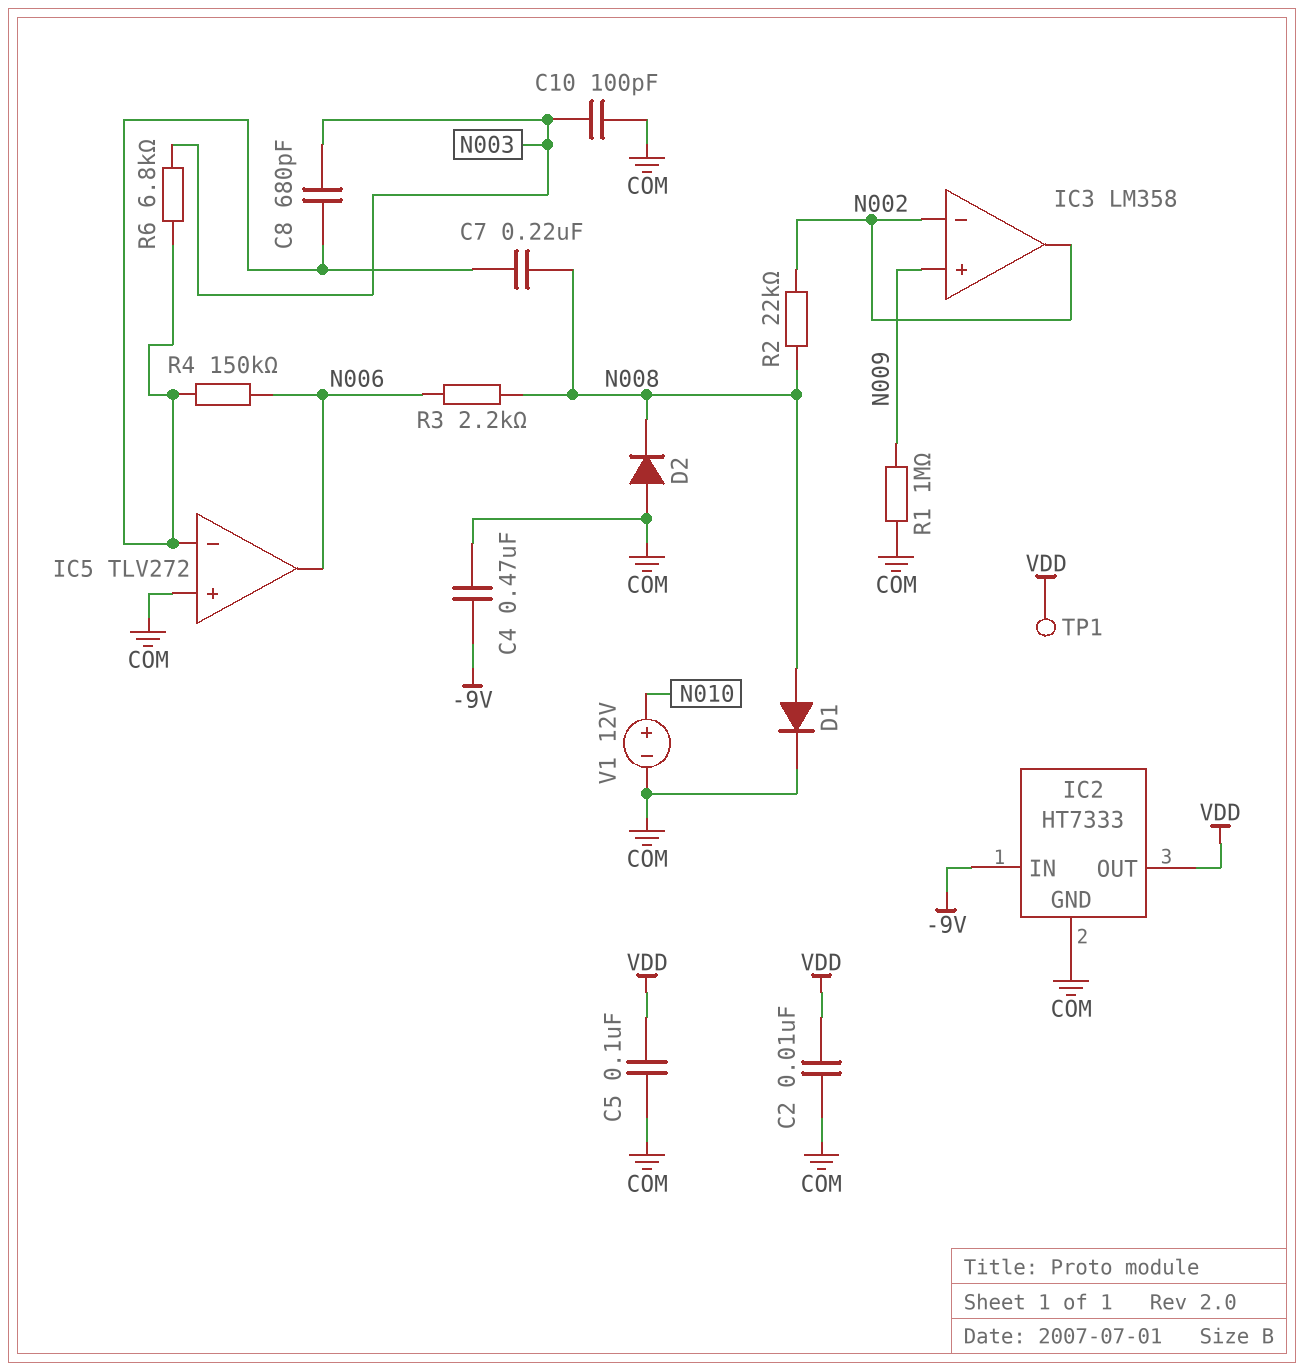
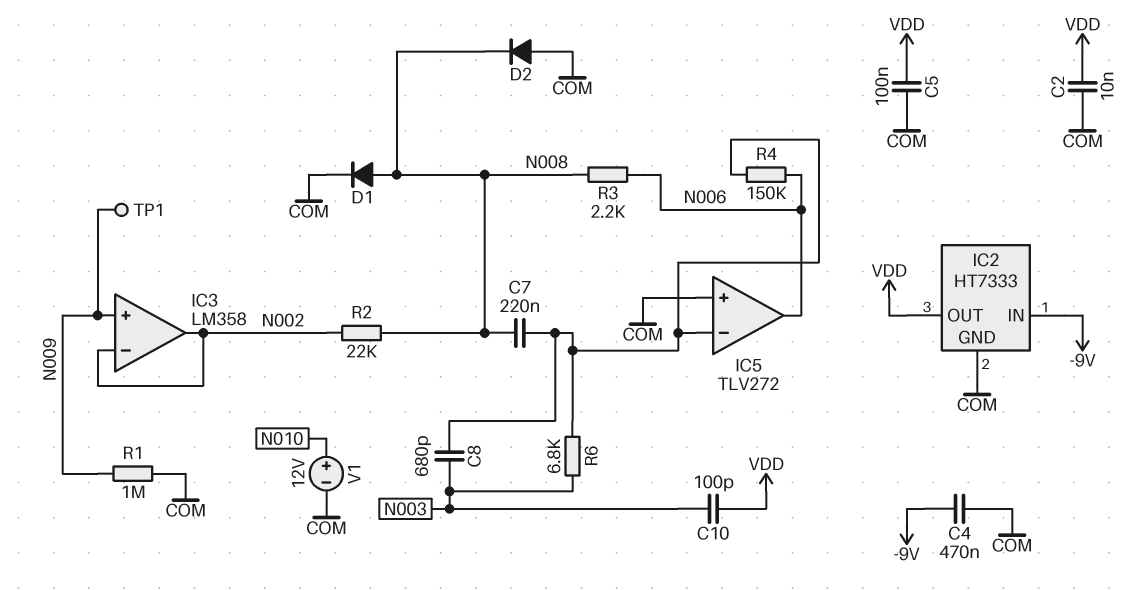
C10: 100pF (COM, N003) -> 100pF (N003, VDD)
TP1: test point (VDD) -> test point (N009)

